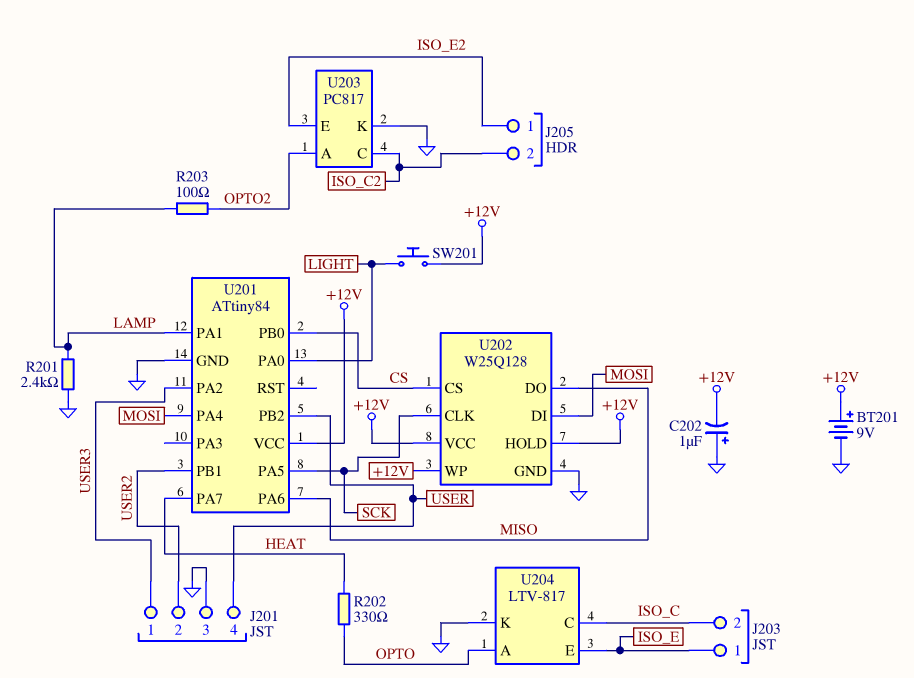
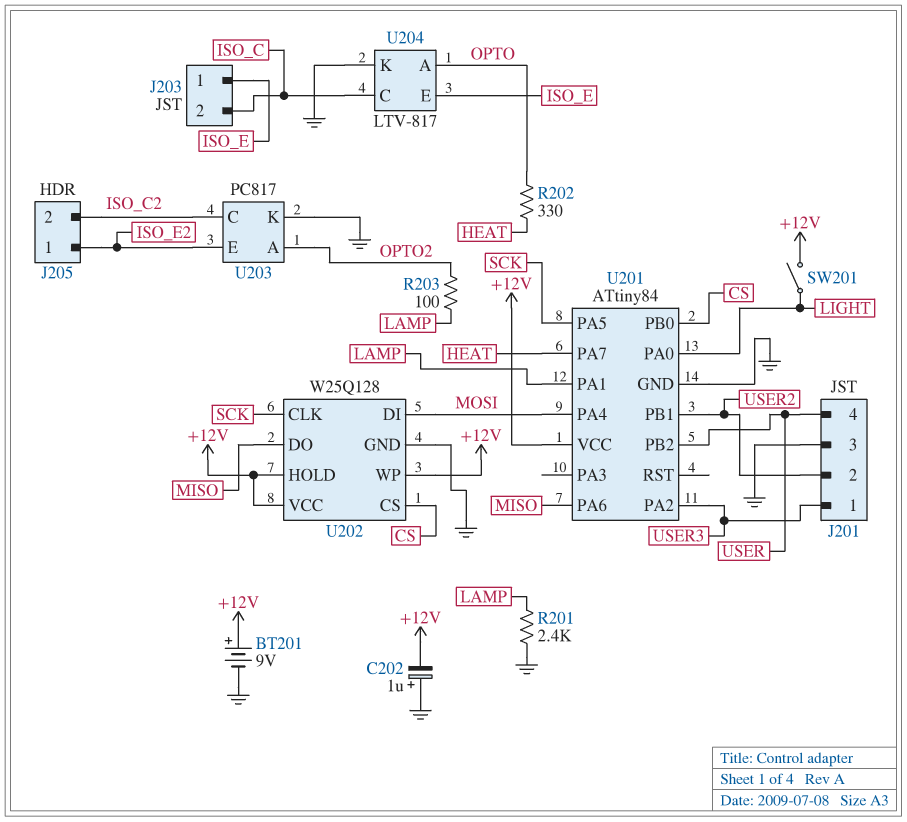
SW201: button (+12V, LIGHT) -> switch (+12V, LIGHT)

